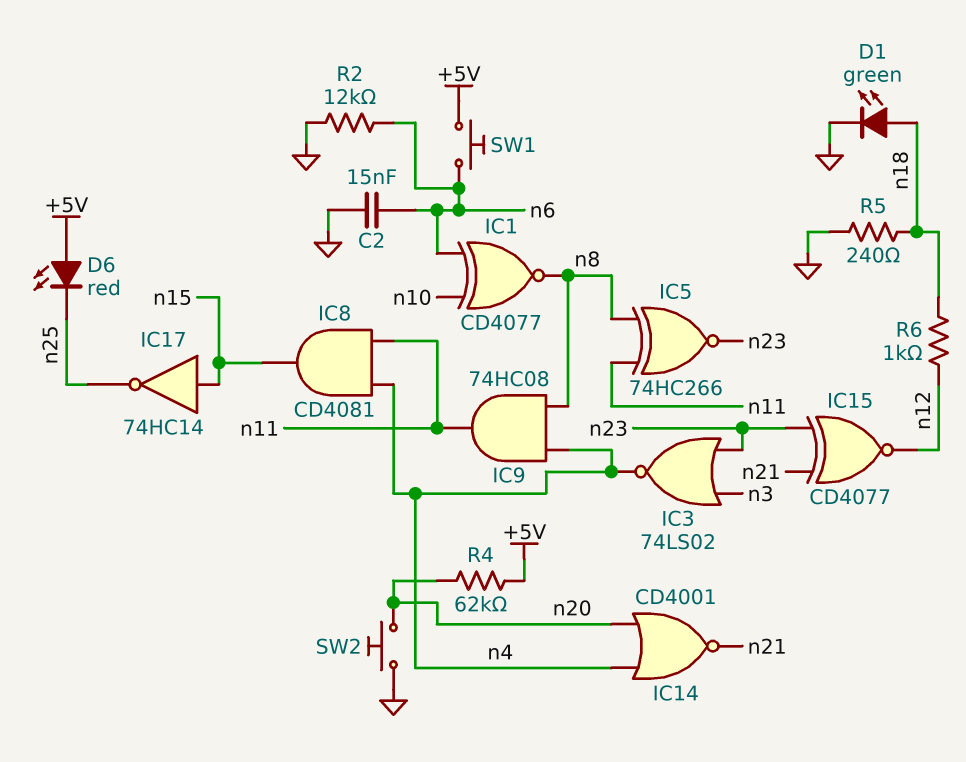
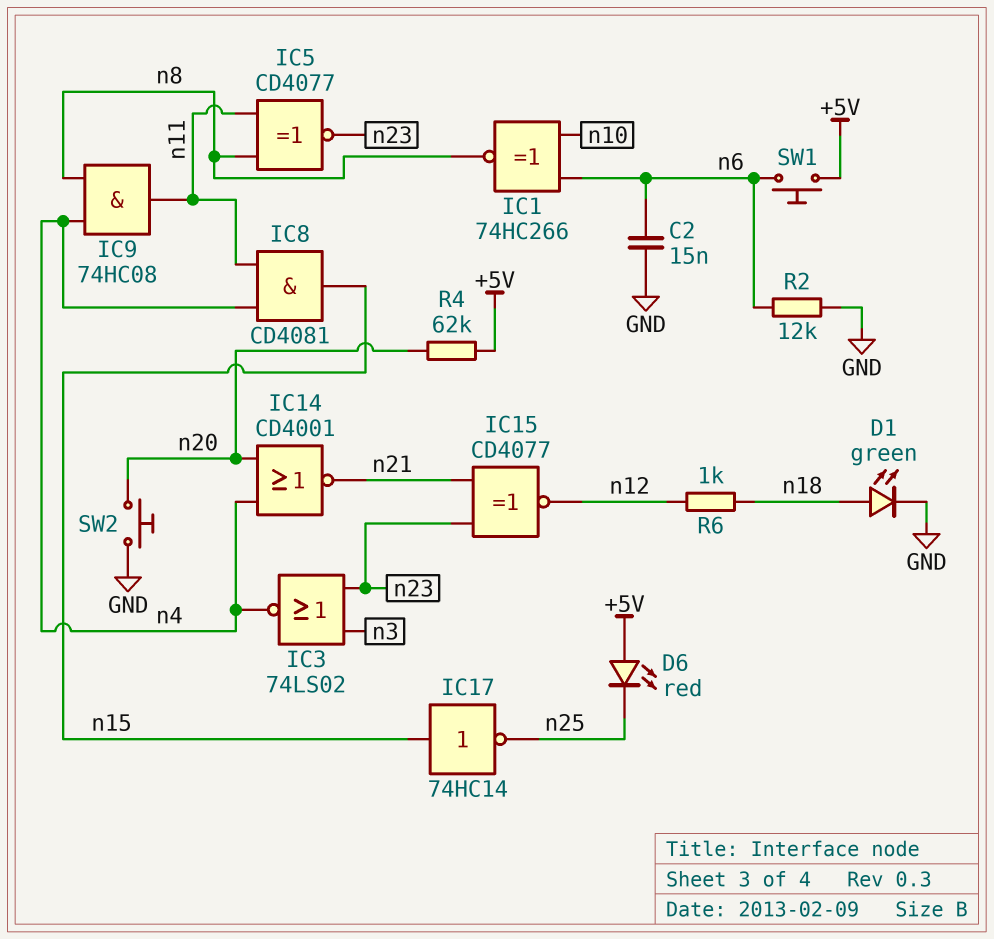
IC1: XNOR CD4077 (in n6, in n10, out n8) -> XNOR 74HC266 (in n6, in n10, out n8)
IC5: XNOR 74HC266 (in n8, in n11, out n23) -> XNOR CD4077 (in n8, in n11, out n23)
R5: 240 (GND, n18) -> none

